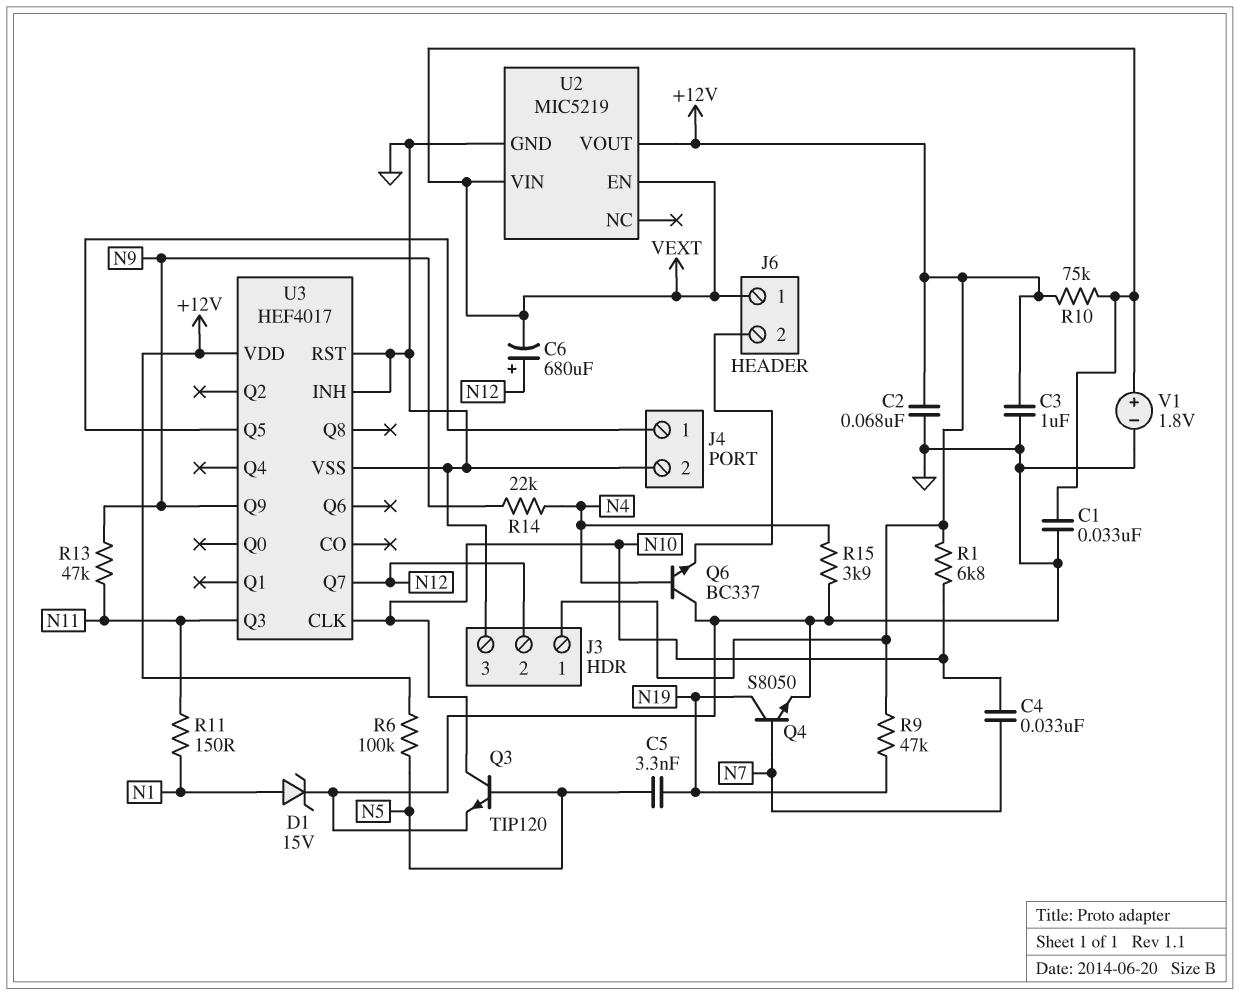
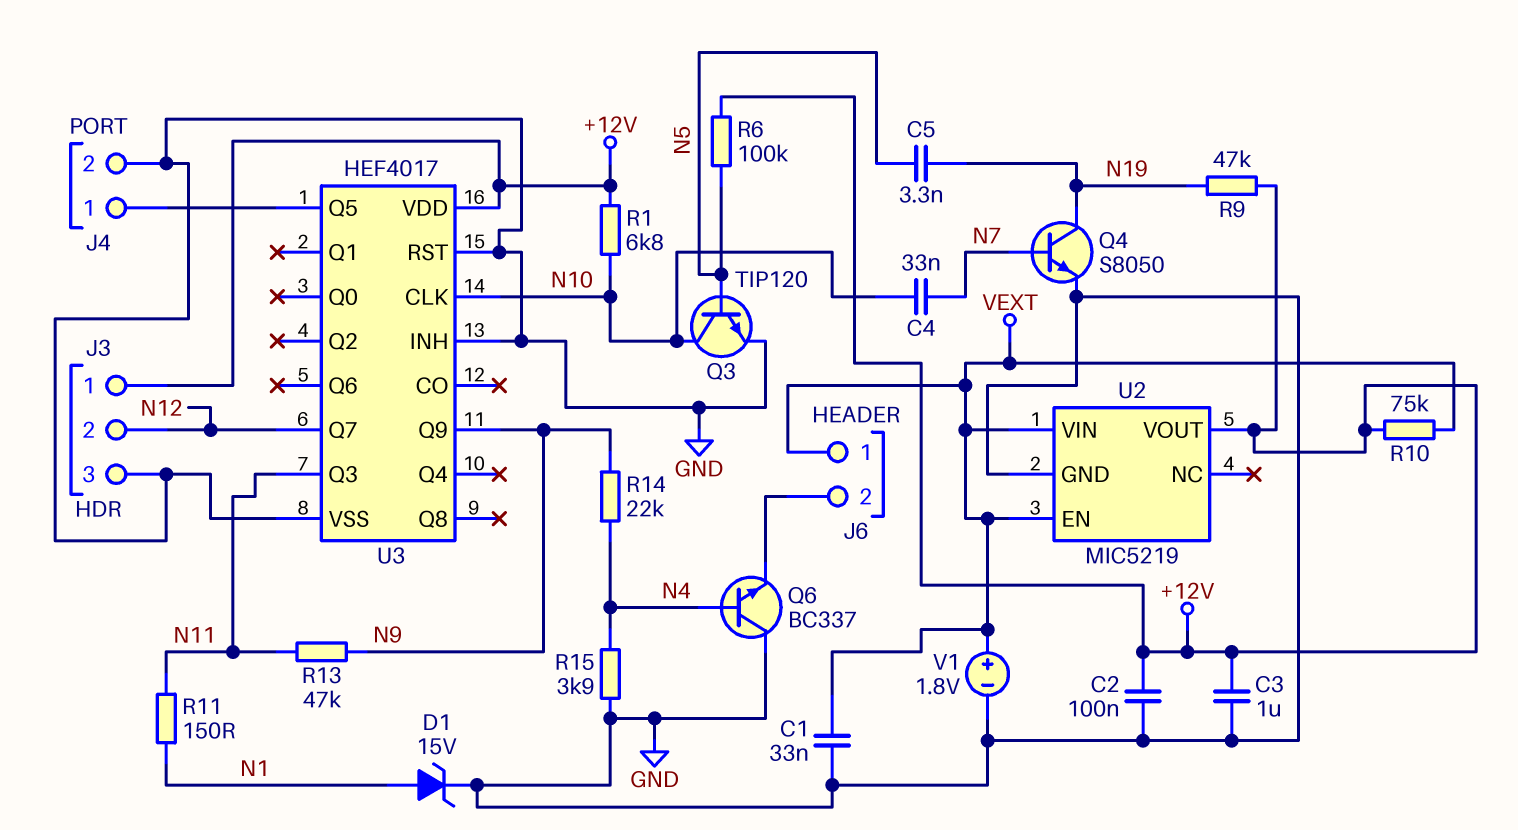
C2: 68nF (+12V, GND) -> 100nF (+12V, GND)
C6: 680uF (plus N12, minus VEXT) -> none

